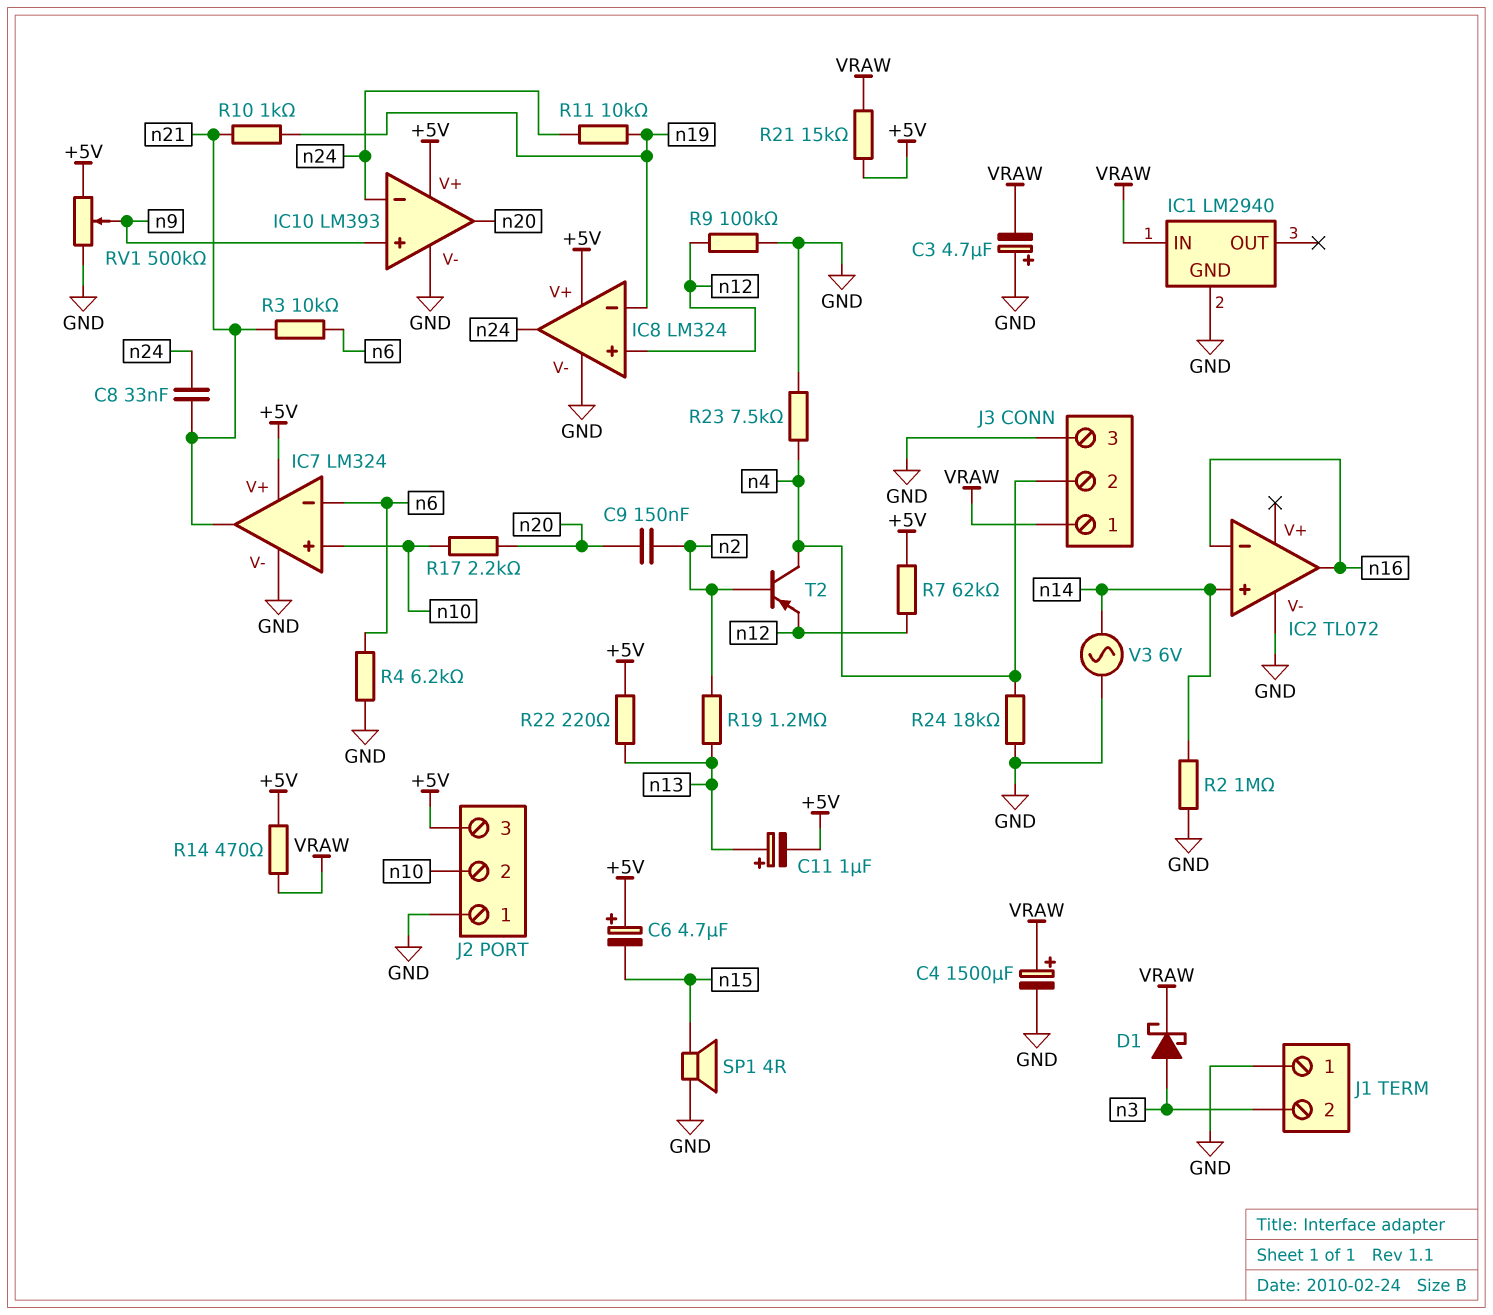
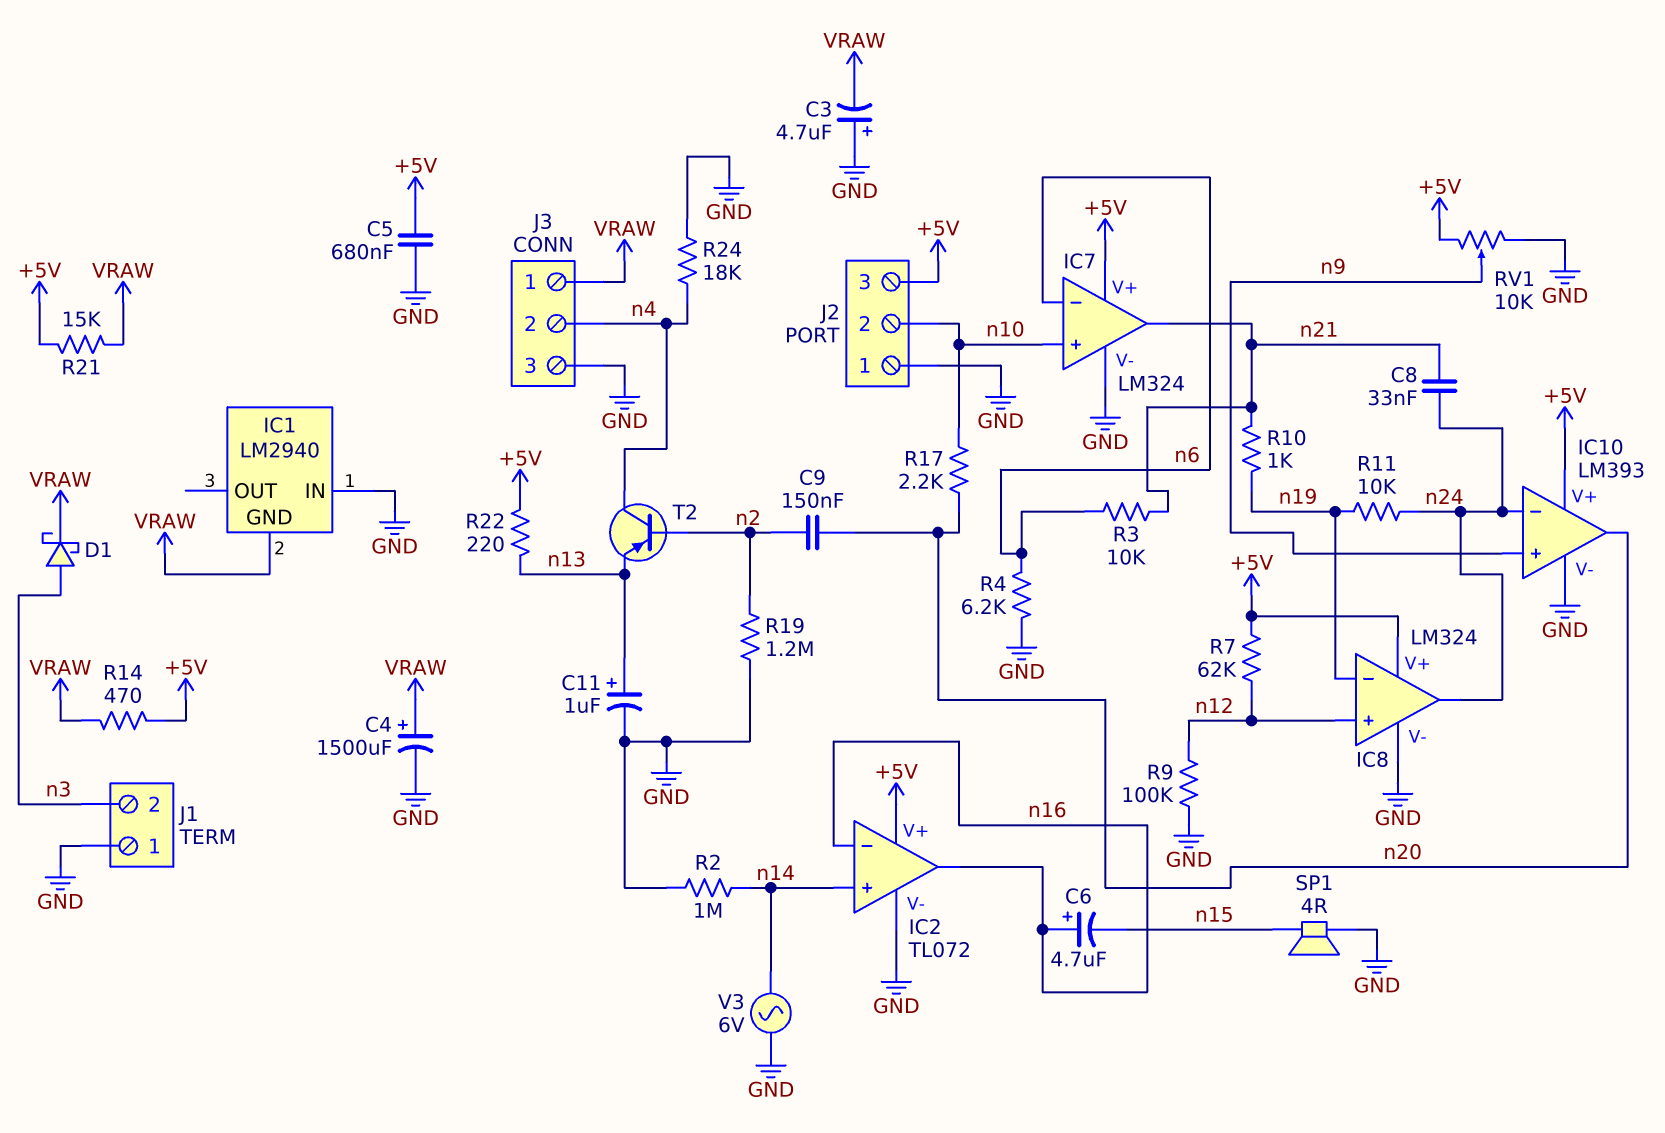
C5: none -> 680nF (+5V, GND)
C6: 4.7uF (plus +5V, minus n15) -> 4.7uF (plus n16, minus n15)
C11: 1uF (plus n13, minus +5V) -> 1uF (plus n13, minus GND)
IC1 pin GND: GND -> VRAW
IC1 pin IN: VRAW -> GND
IC2 pin V+: none -> +5V
R19: 1.2M (n2, n13) -> 1.2M (GND, n2)
R23: 7.5k (GND, n4) -> none
RV1: 500k (+5V, GND, wiper n9) -> 10k (+5V, GND, wiper n9)
T2: PNP (B n2, C n4, E n12) -> PNP (B n2, C n4, E n13)

